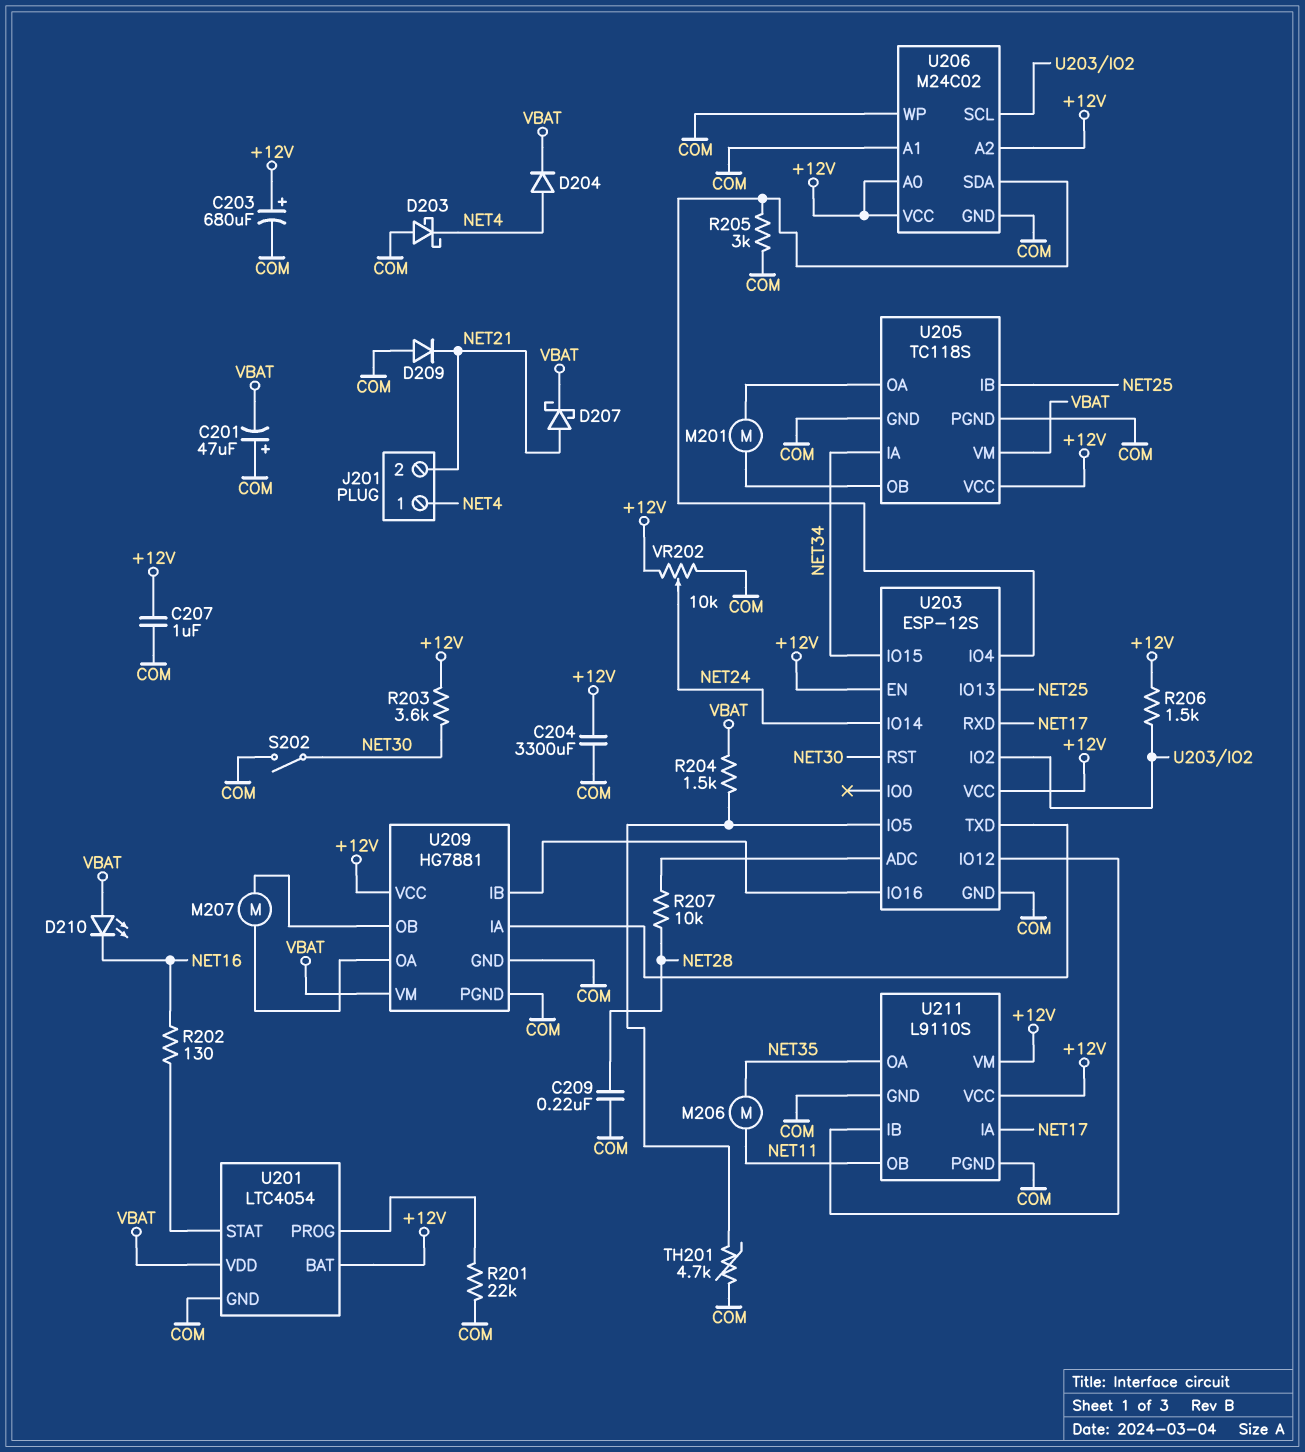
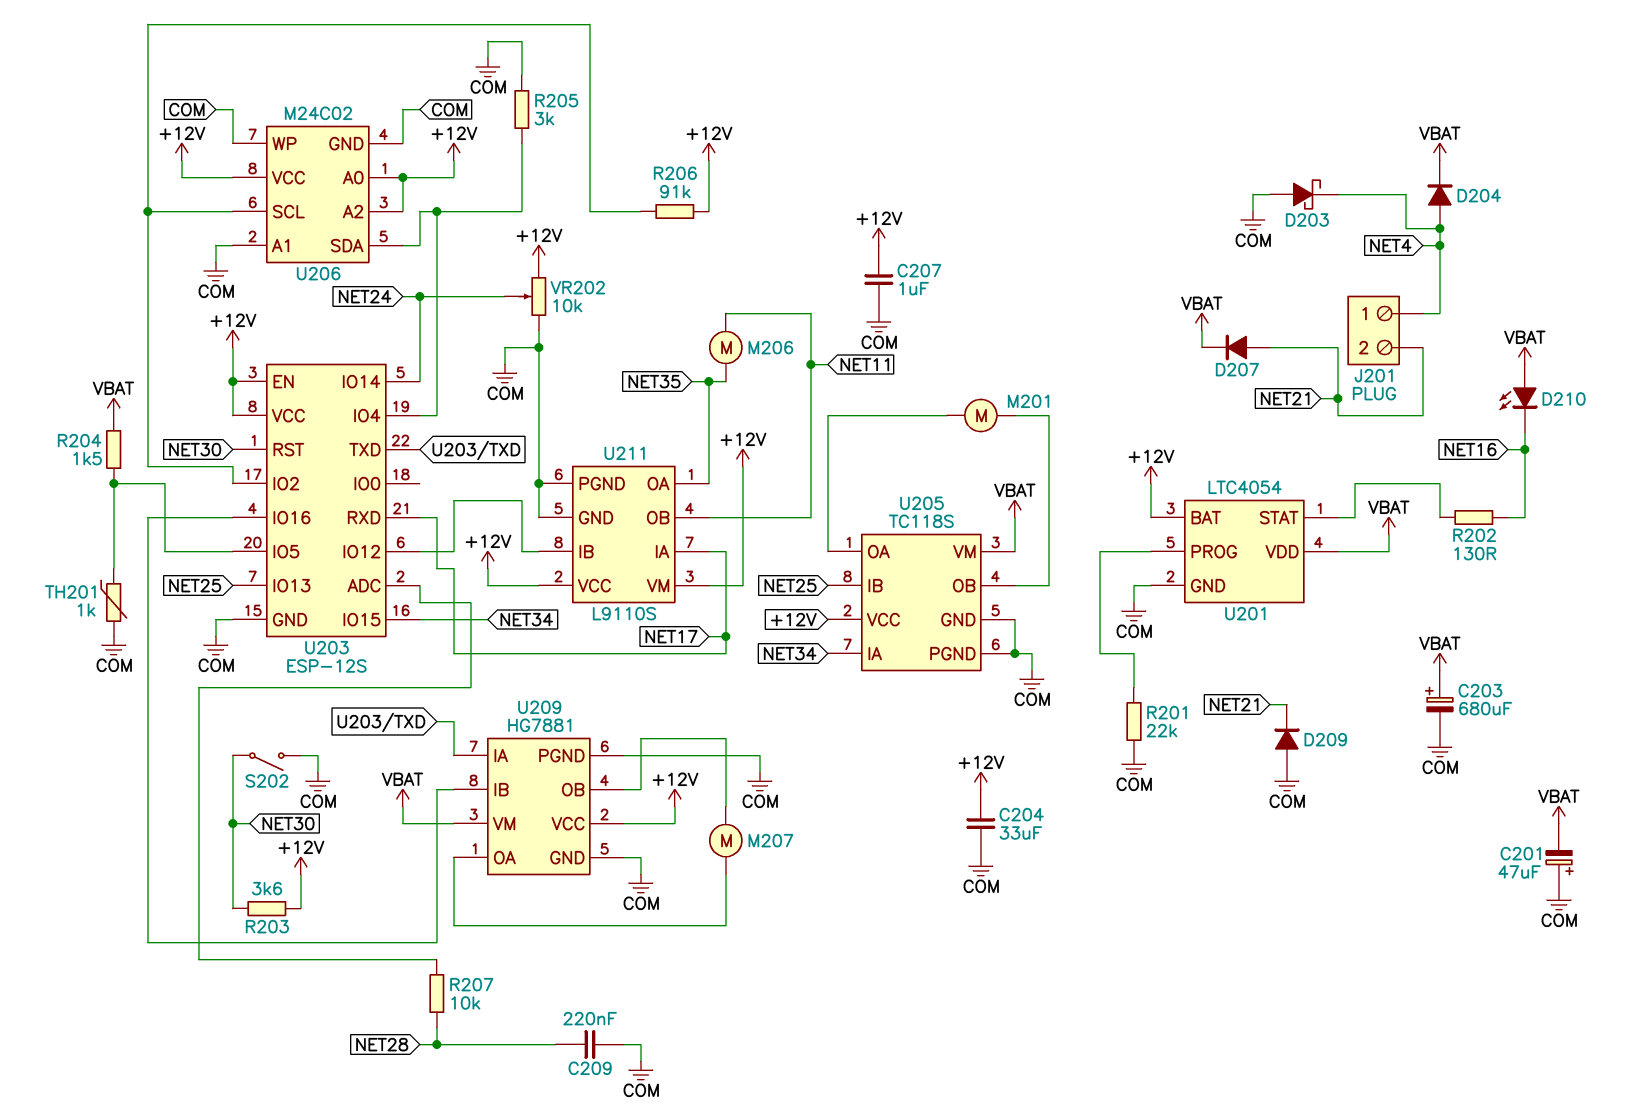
C203: 680uF (plus +12V, minus COM) -> 680uF (plus VBAT, minus COM)
C204: 3300uF (+12V, COM) -> 33uF (+12V, COM)
D207: schottky (A NET21, K VBAT) -> diode (A NET21, K VBAT)
R206: 1.5k (+12V, U203/IO2) -> 91k (+12V, U203/IO2)
TH201: 4.7k (COM, U203/IO5) -> 1k (COM, U203/IO5)

